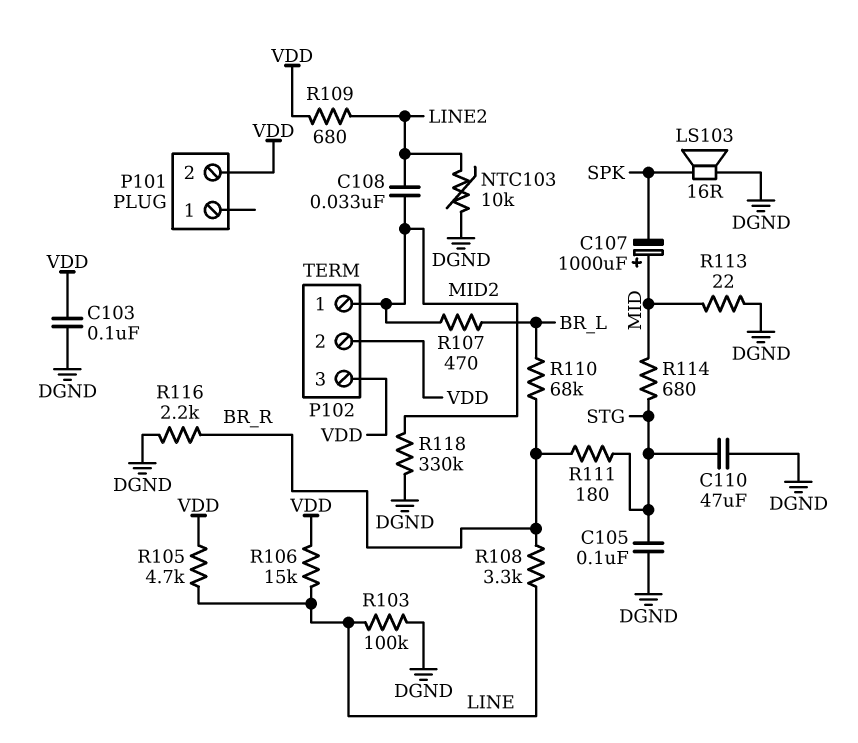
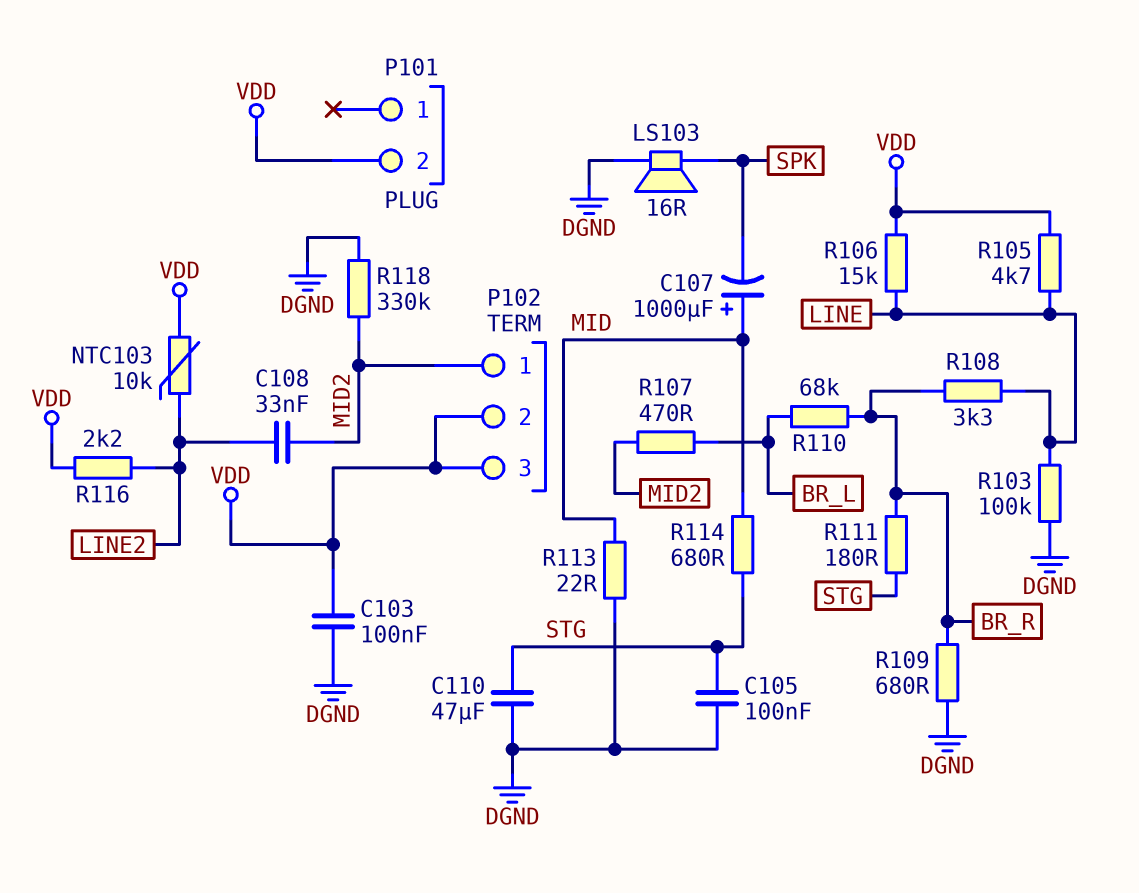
NTC103: 10k (DGND, LINE2) -> 10k (LINE2, VDD)
R109: 680 (LINE2, VDD) -> 680 (BR_R, DGND)
R116: 2.2k (BR_R, DGND) -> 2.2k (LINE2, VDD)

